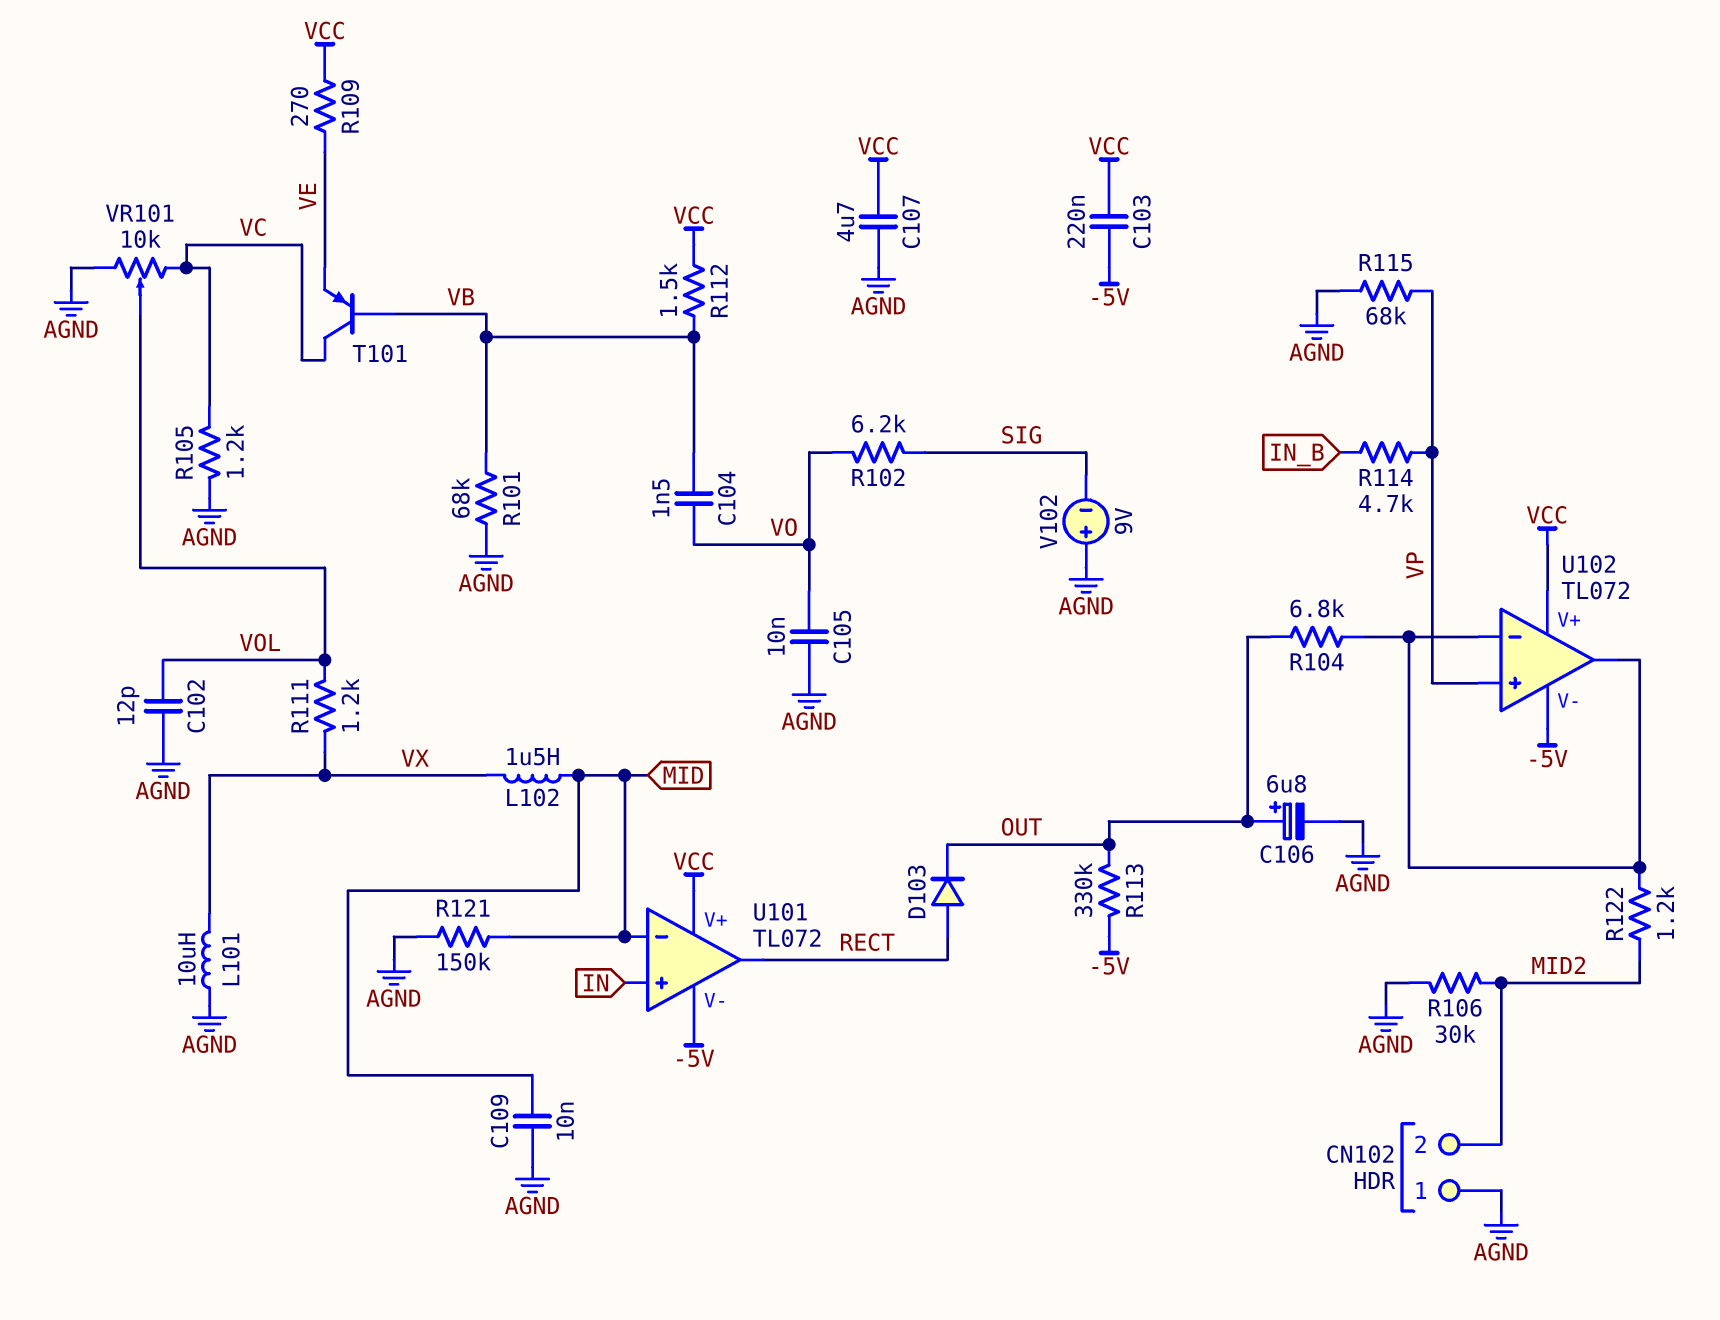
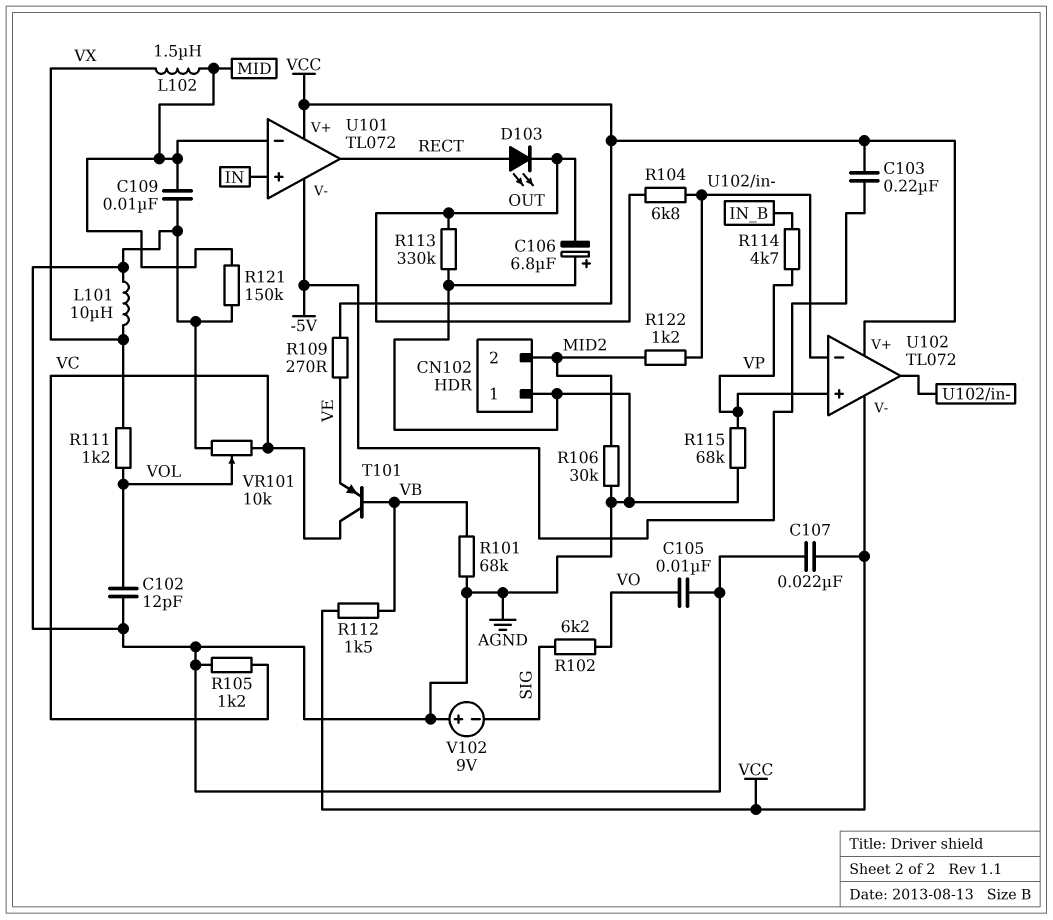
C104: 1.5nF (VB, VO) -> none
C106: 6.8uF (plus OUT, minus AGND) -> 6.8uF (plus AGND, minus OUT)
C107: 4.7uF (AGND, VCC) -> 22nF (AGND, VCC)
D103: diode (A RECT, K OUT) -> LED (A RECT, K OUT)
R113: 330k (-5V, OUT) -> 330k (AGND, OUT)
U102 pin V-: -5V -> VCC

